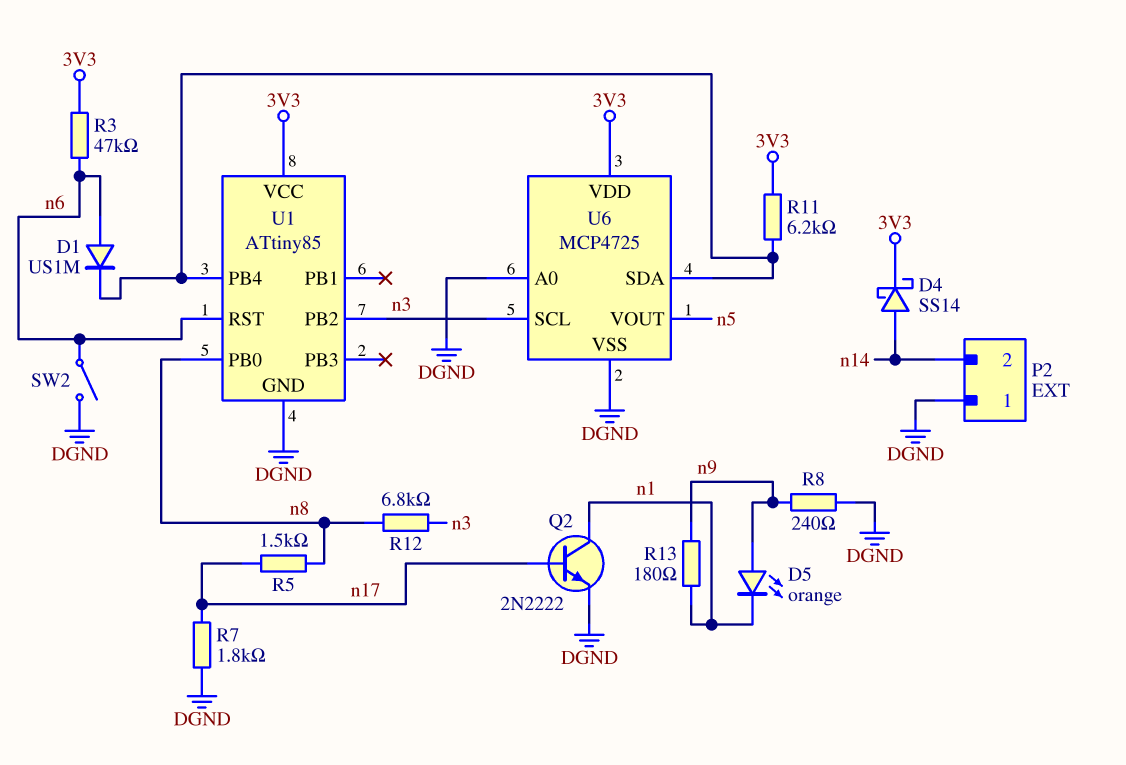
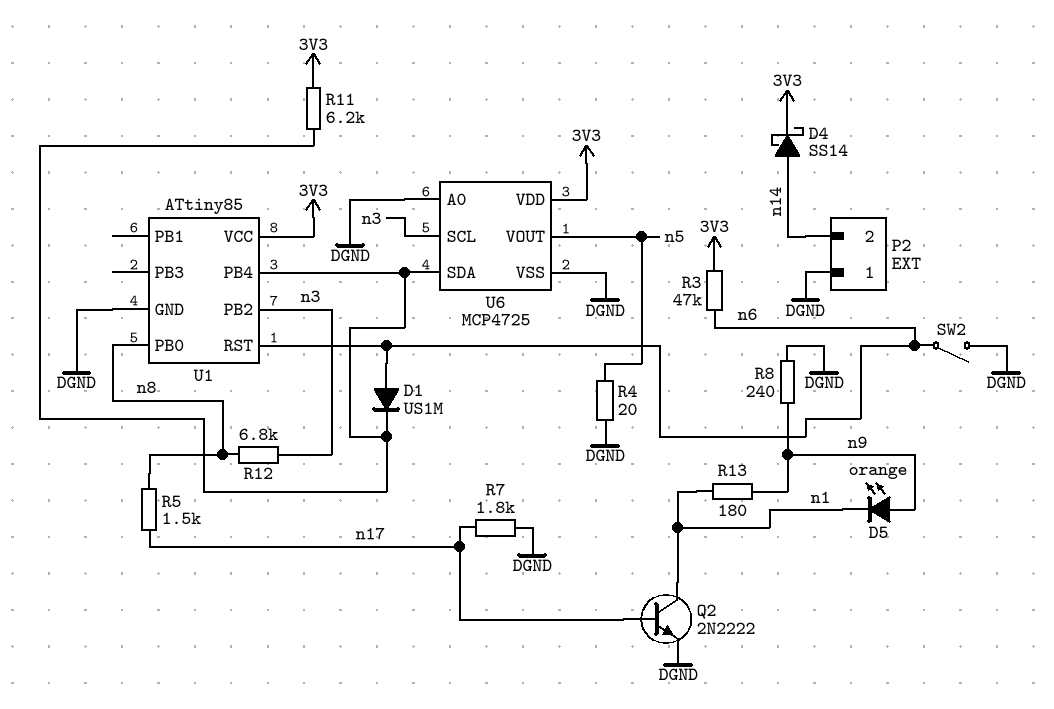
R4: none -> 20 (DGND, n5)

